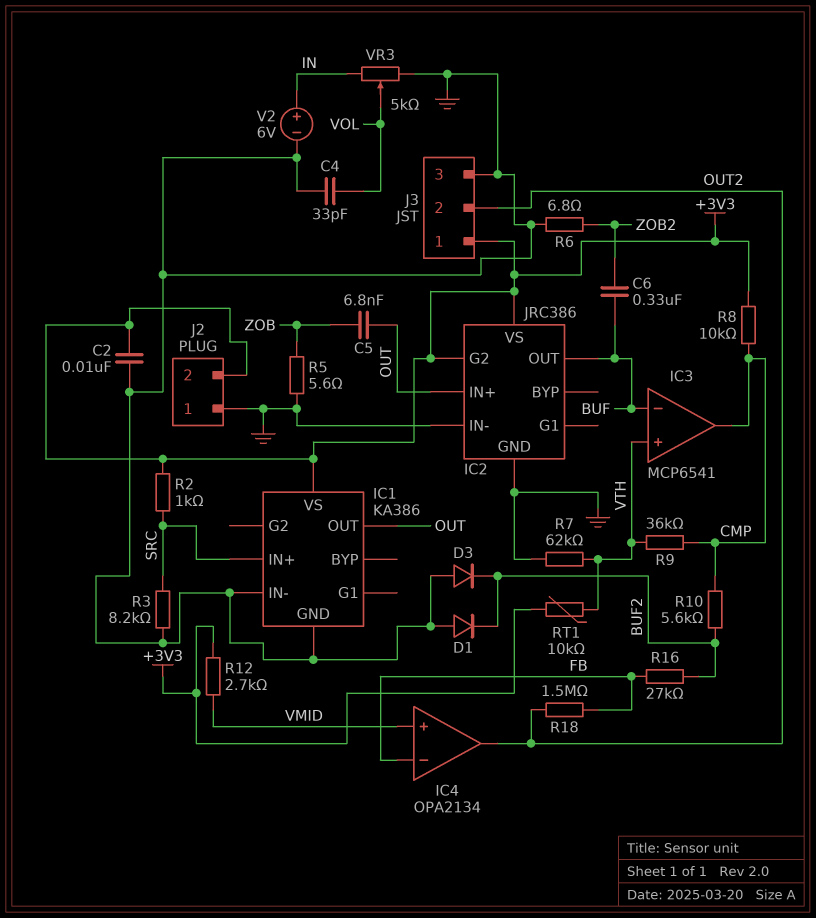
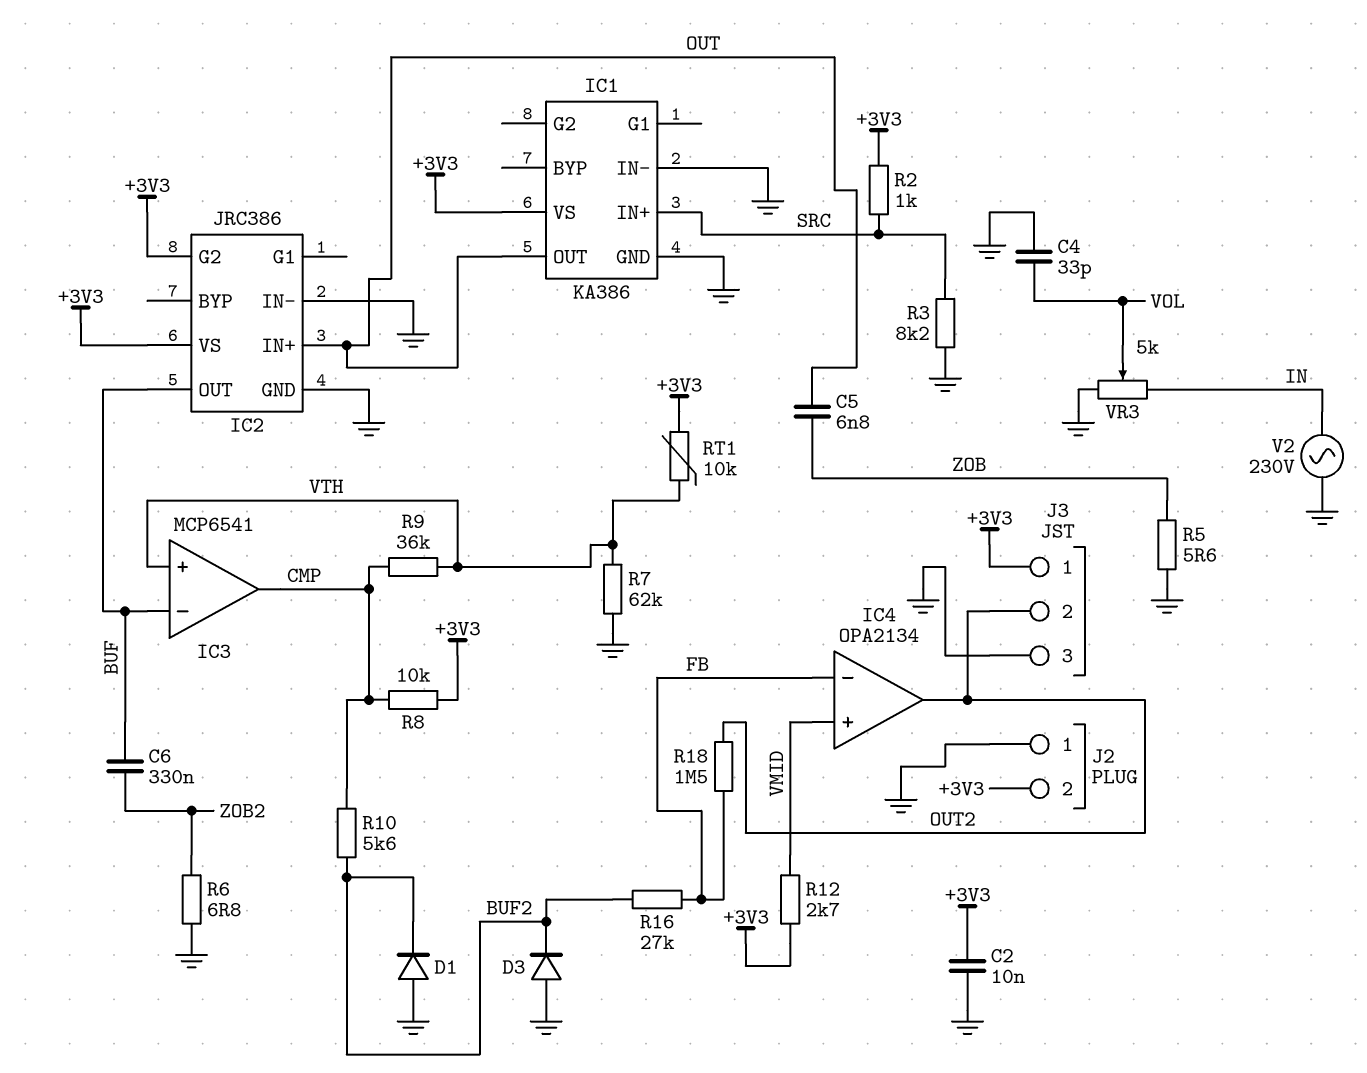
V2: 6V (plus IN, minus GND) -> AC 230V (GND, IN)

